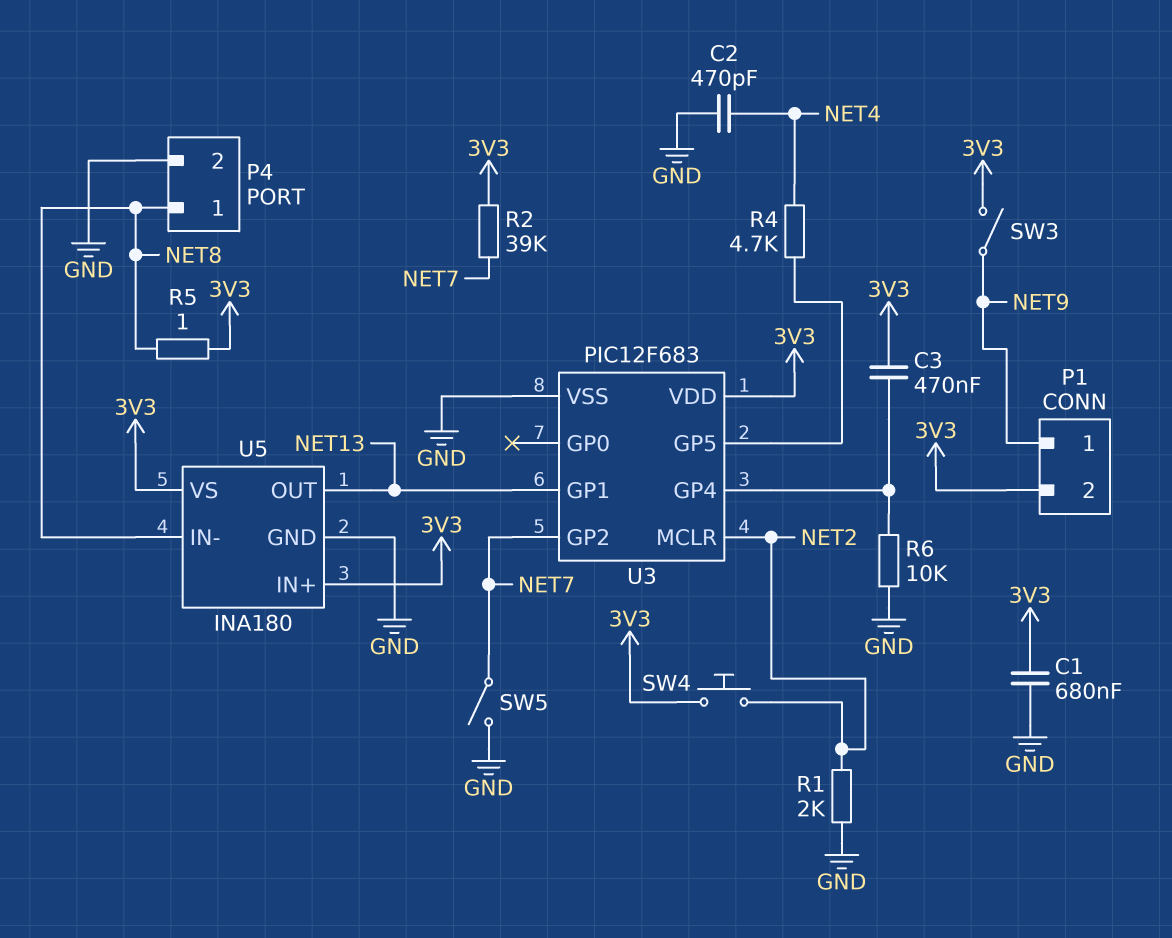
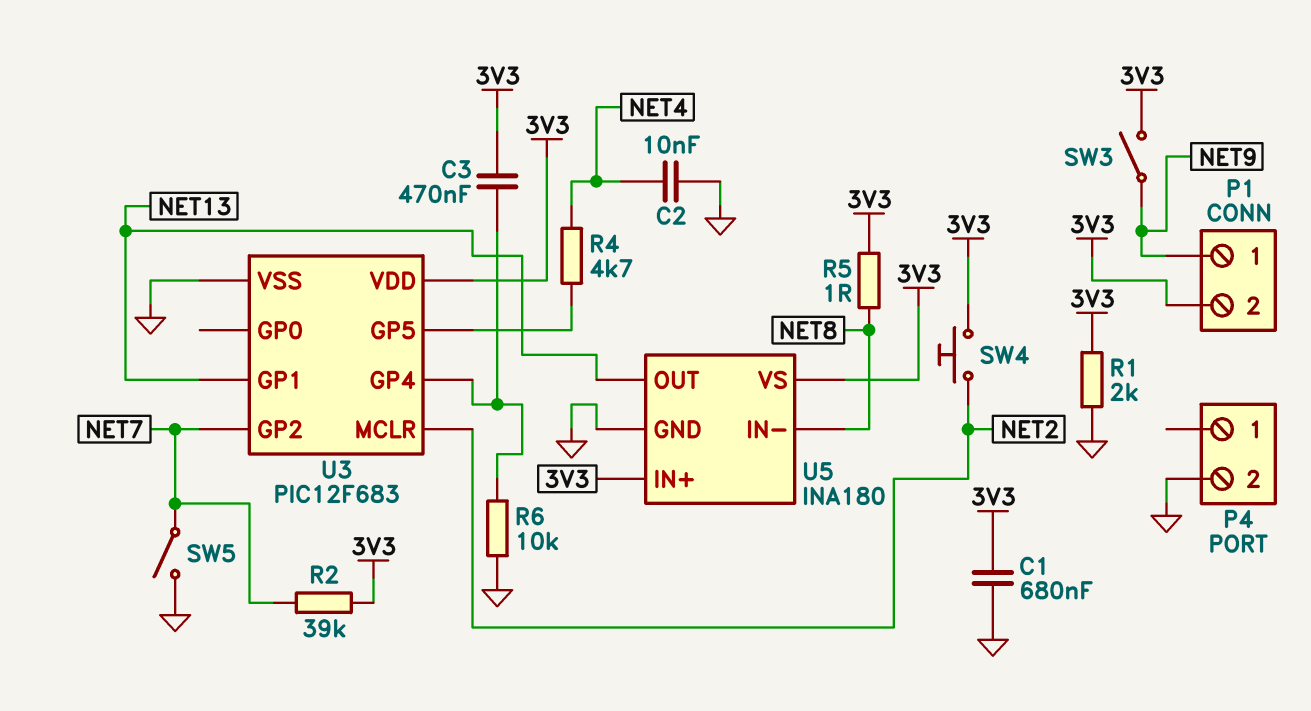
C2: 470pF (GND, NET4) -> 10nF (GND, NET4)
P4 pin 1: NET8 -> none
R1: 2k (GND, NET2) -> 2k (3V3, GND)

